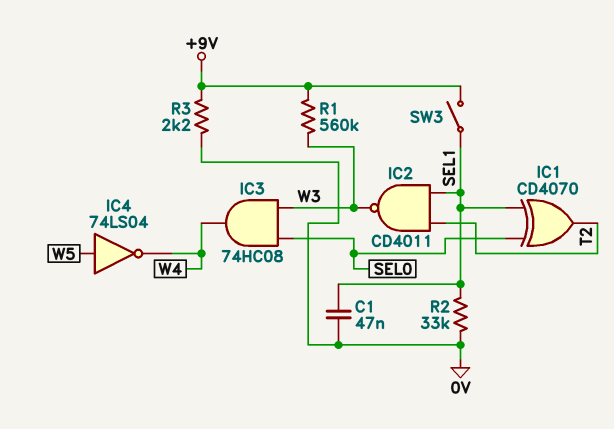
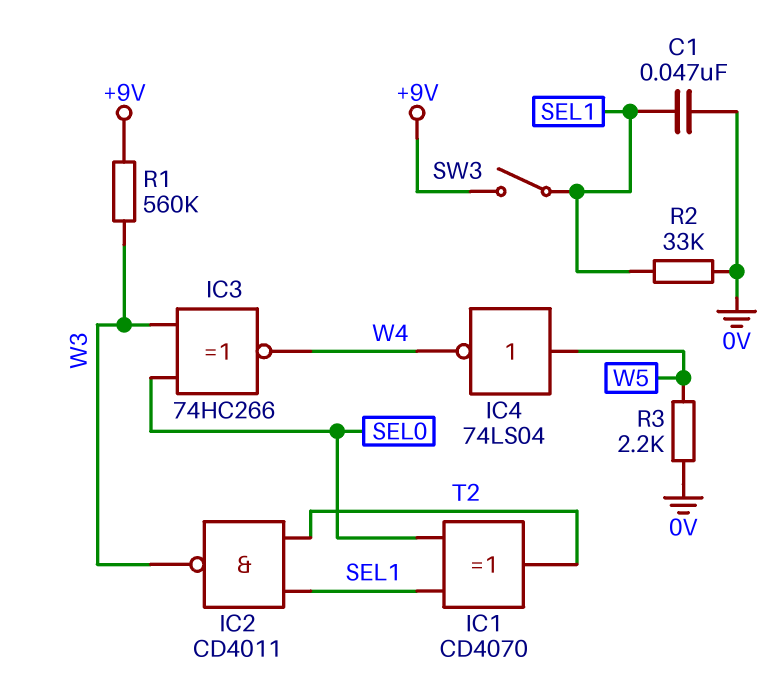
IC3: AND 74HC08 (in SEL0, in W3, out W4) -> XNOR 74HC266 (in SEL0, in W3, out W4)
R3: 2.2k (+9V, 0V) -> 2.2k (0V, W5)

